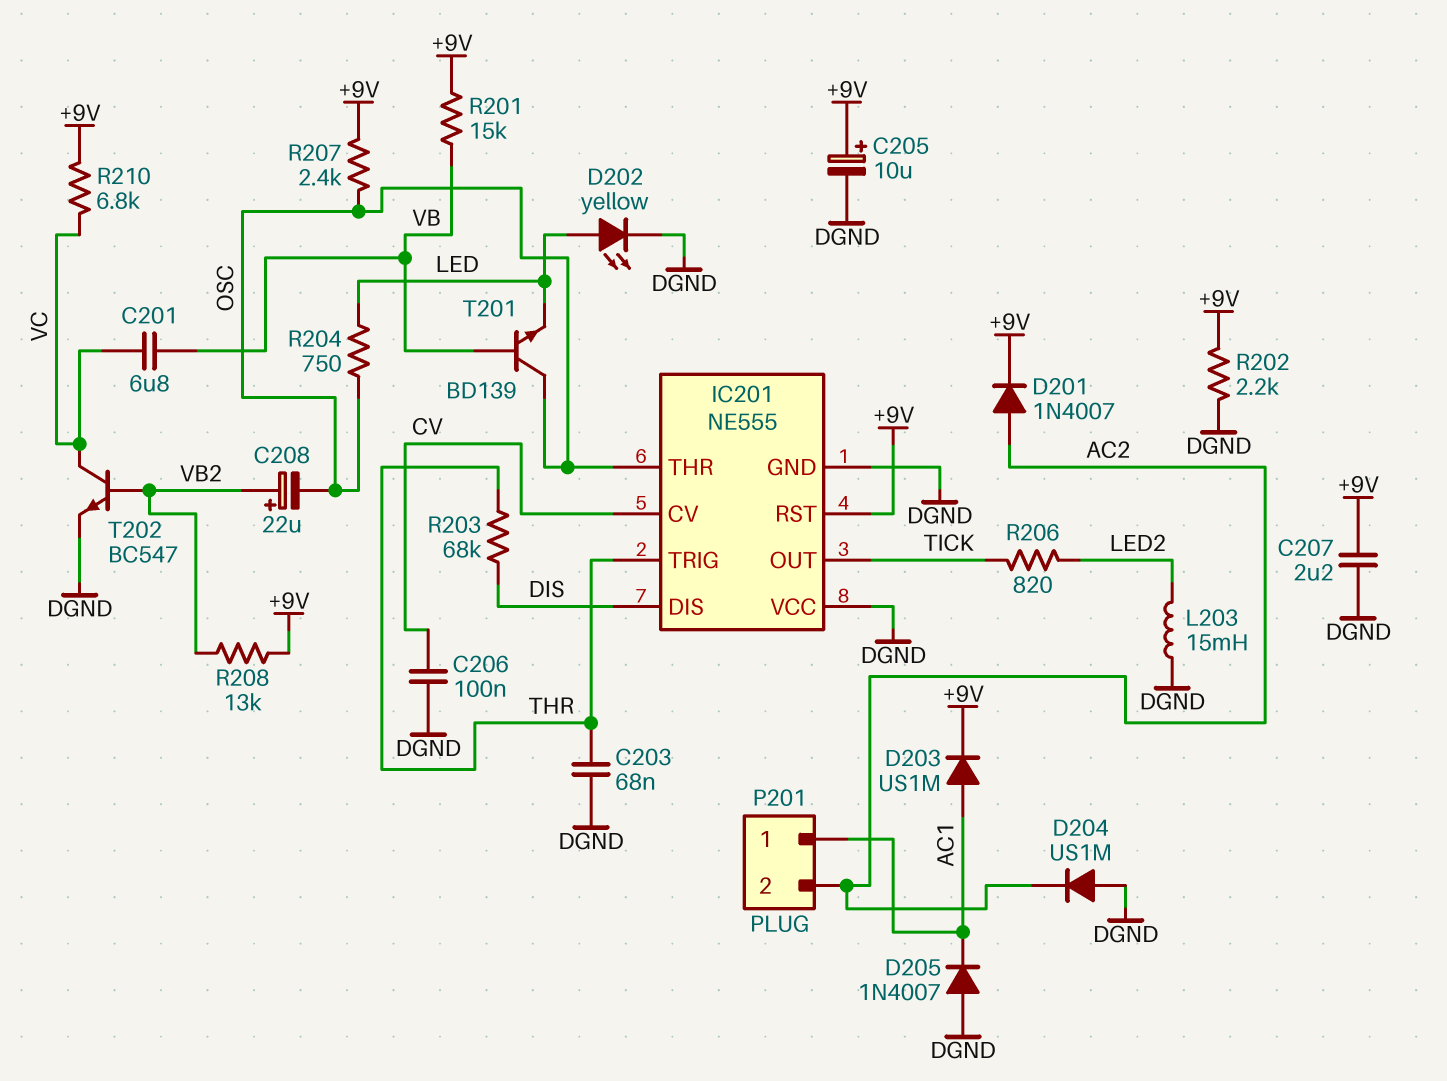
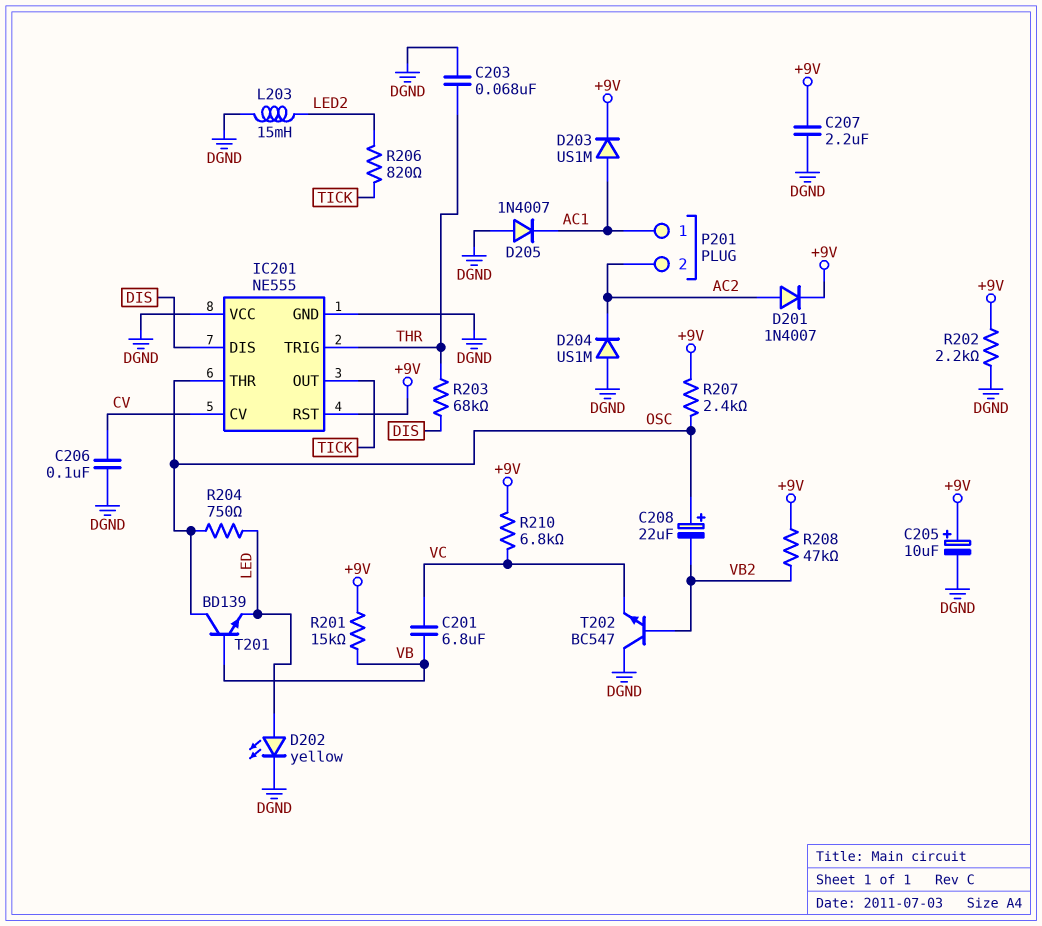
C208: 22uF (plus VB2, minus OSC) -> 22uF (plus OSC, minus VB2)
R208: 13k (+9V, VB2) -> 47k (+9V, VB2)
T202: NPN BC547 (B VB2, C VC, E DGND) -> NPN BC547 (B VB2, C DGND, E VC)

